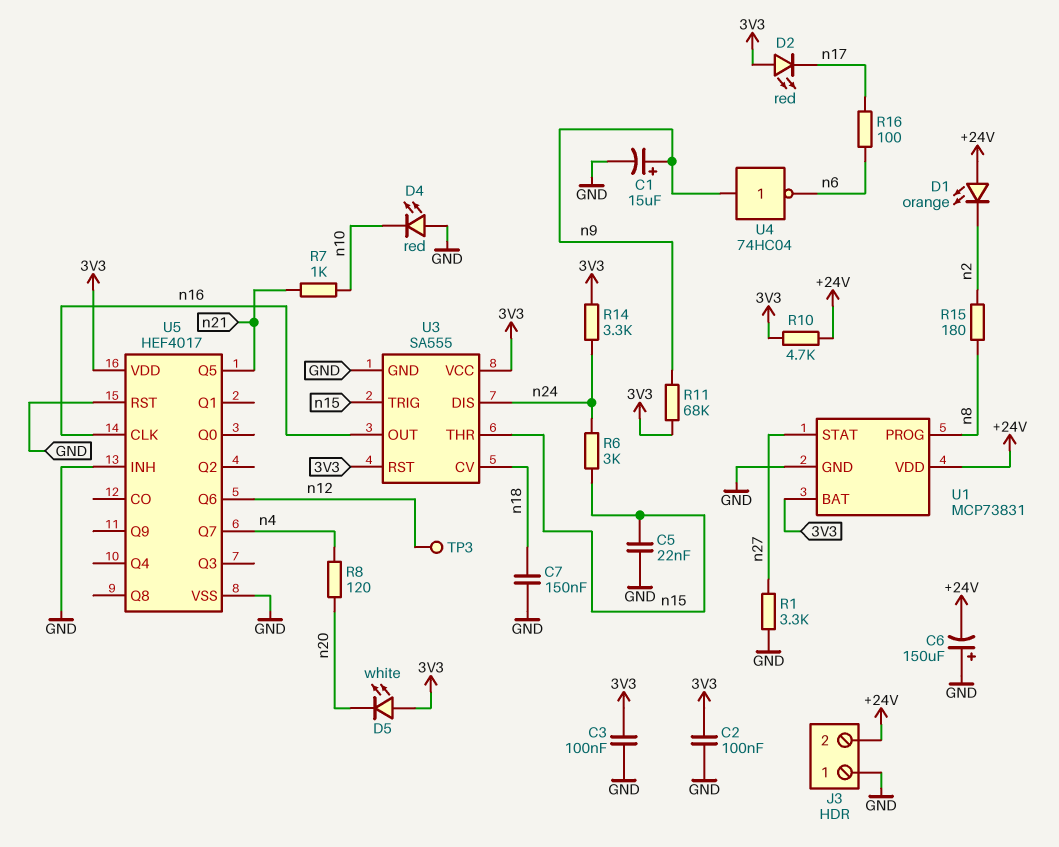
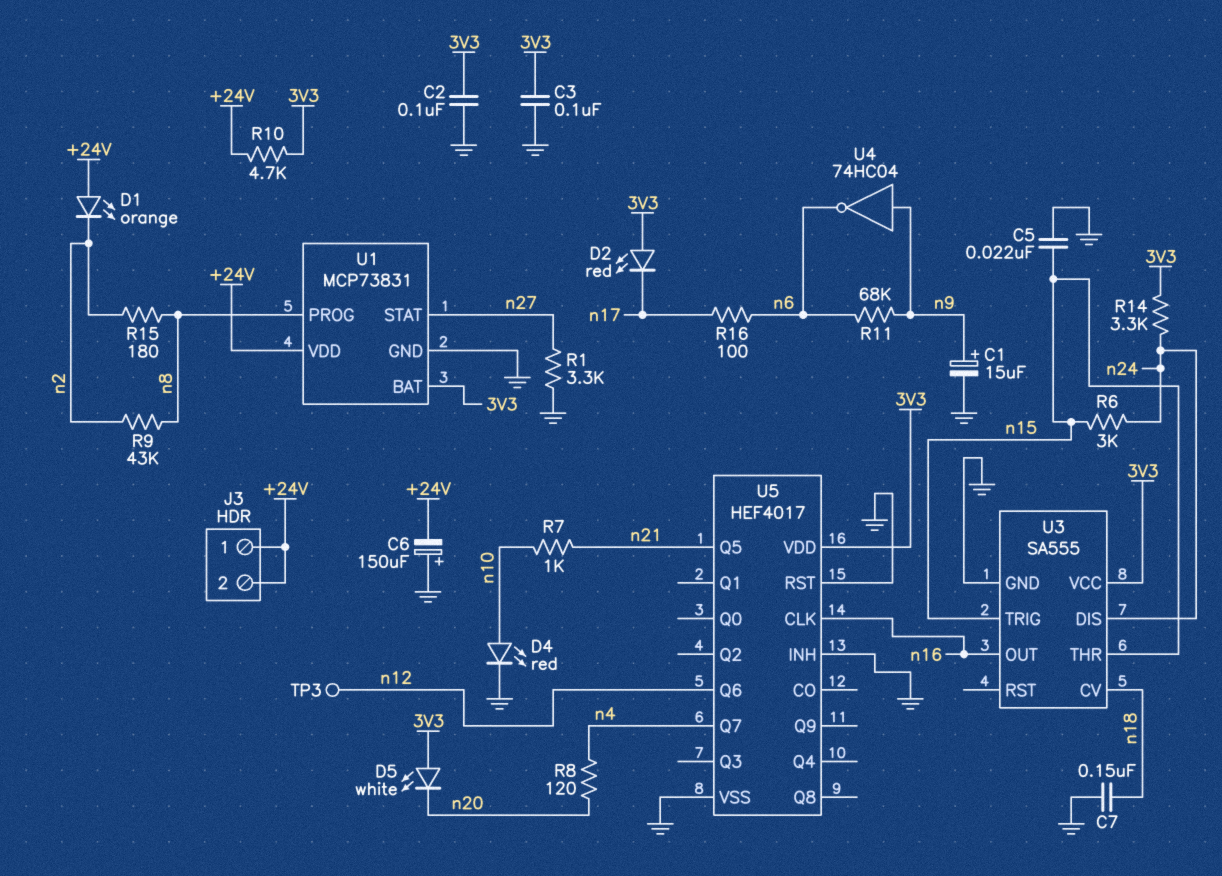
D4: LED red (A GND, K n10) -> LED red (A n10, K GND)
J3 pin 1: GND -> +24V
R9: none -> 43k (n2, n8)
R11: 68k (3V3, n9) -> 68k (n6, n9)
U3 pin RST: 3V3 -> none

